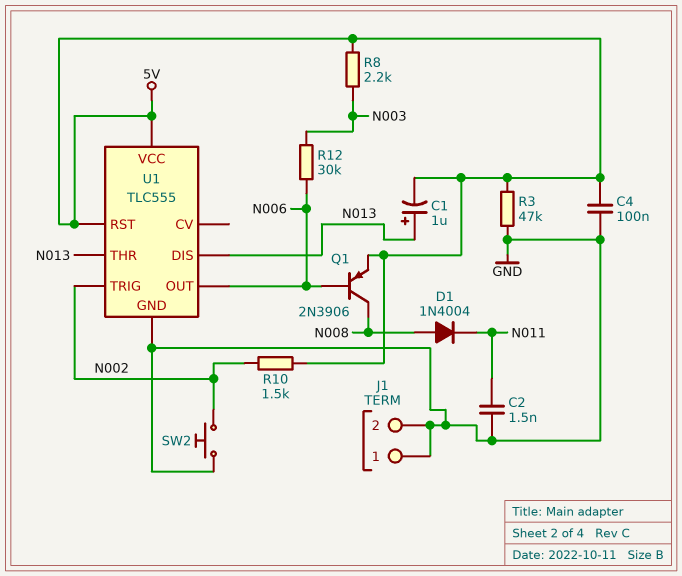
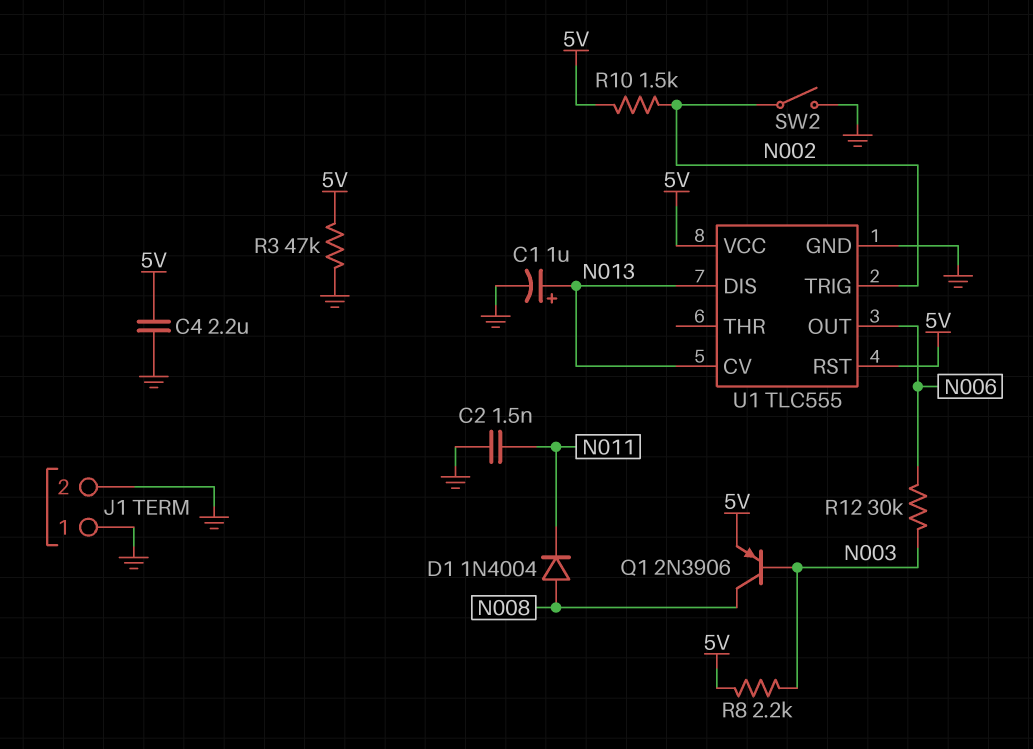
C1: 1uF (plus N013, minus 5V) -> 1uF (plus N013, minus GND)
C4: 100nF (5V, GND) -> 2.2uF (5V, GND)
Q1: PNP 2N3906 (B N006, C N008, E 5V) -> PNP 2N3906 (B N003, C N008, E 5V)
SW2: button (GND, N002) -> switch (GND, N002)
U1 pin CV: none -> N013
U1 pin THR: N013 -> none

